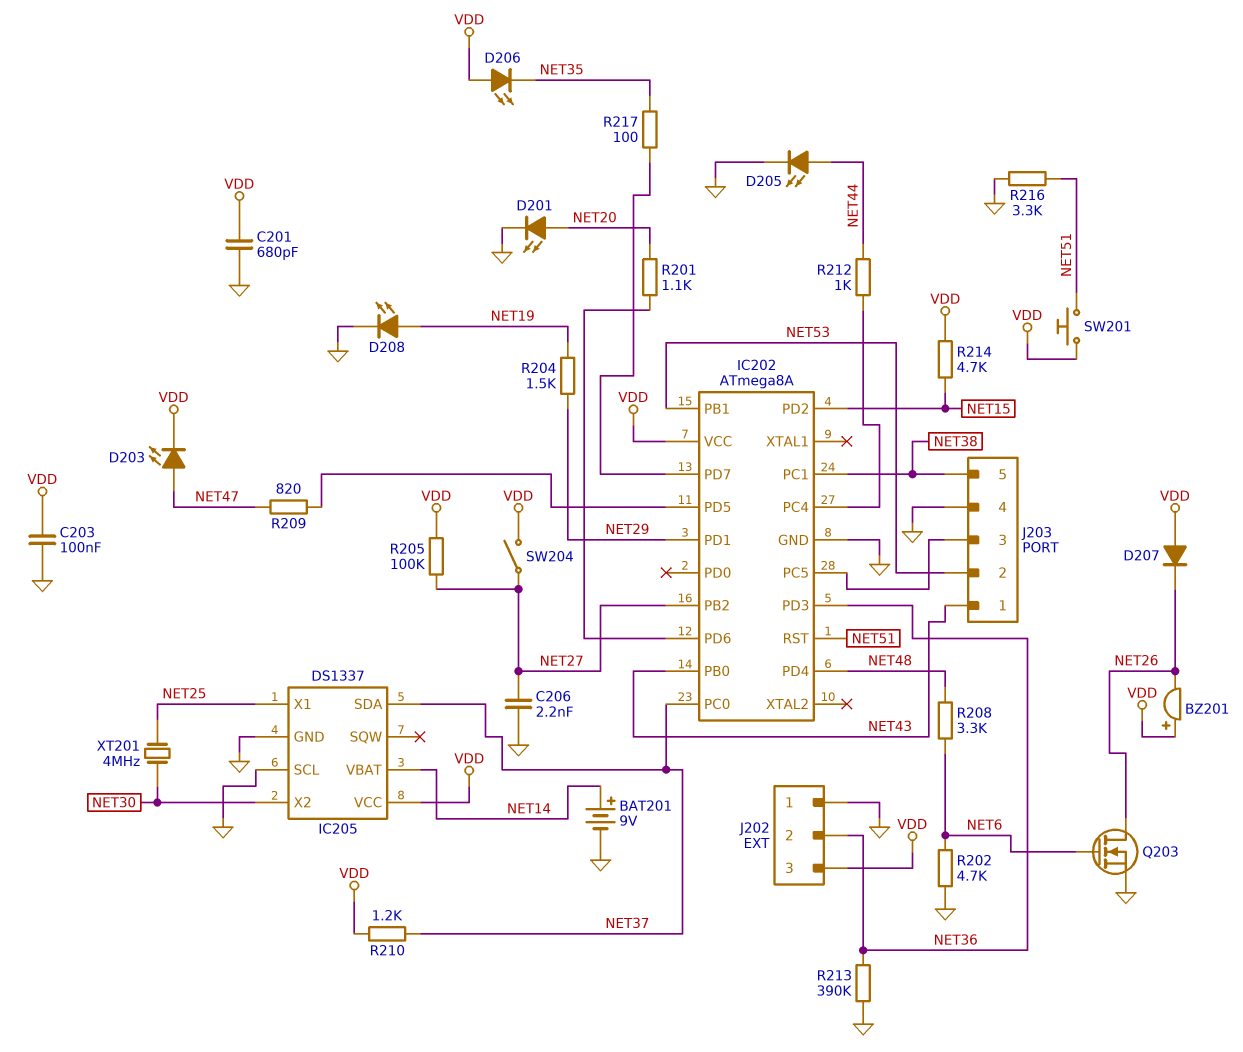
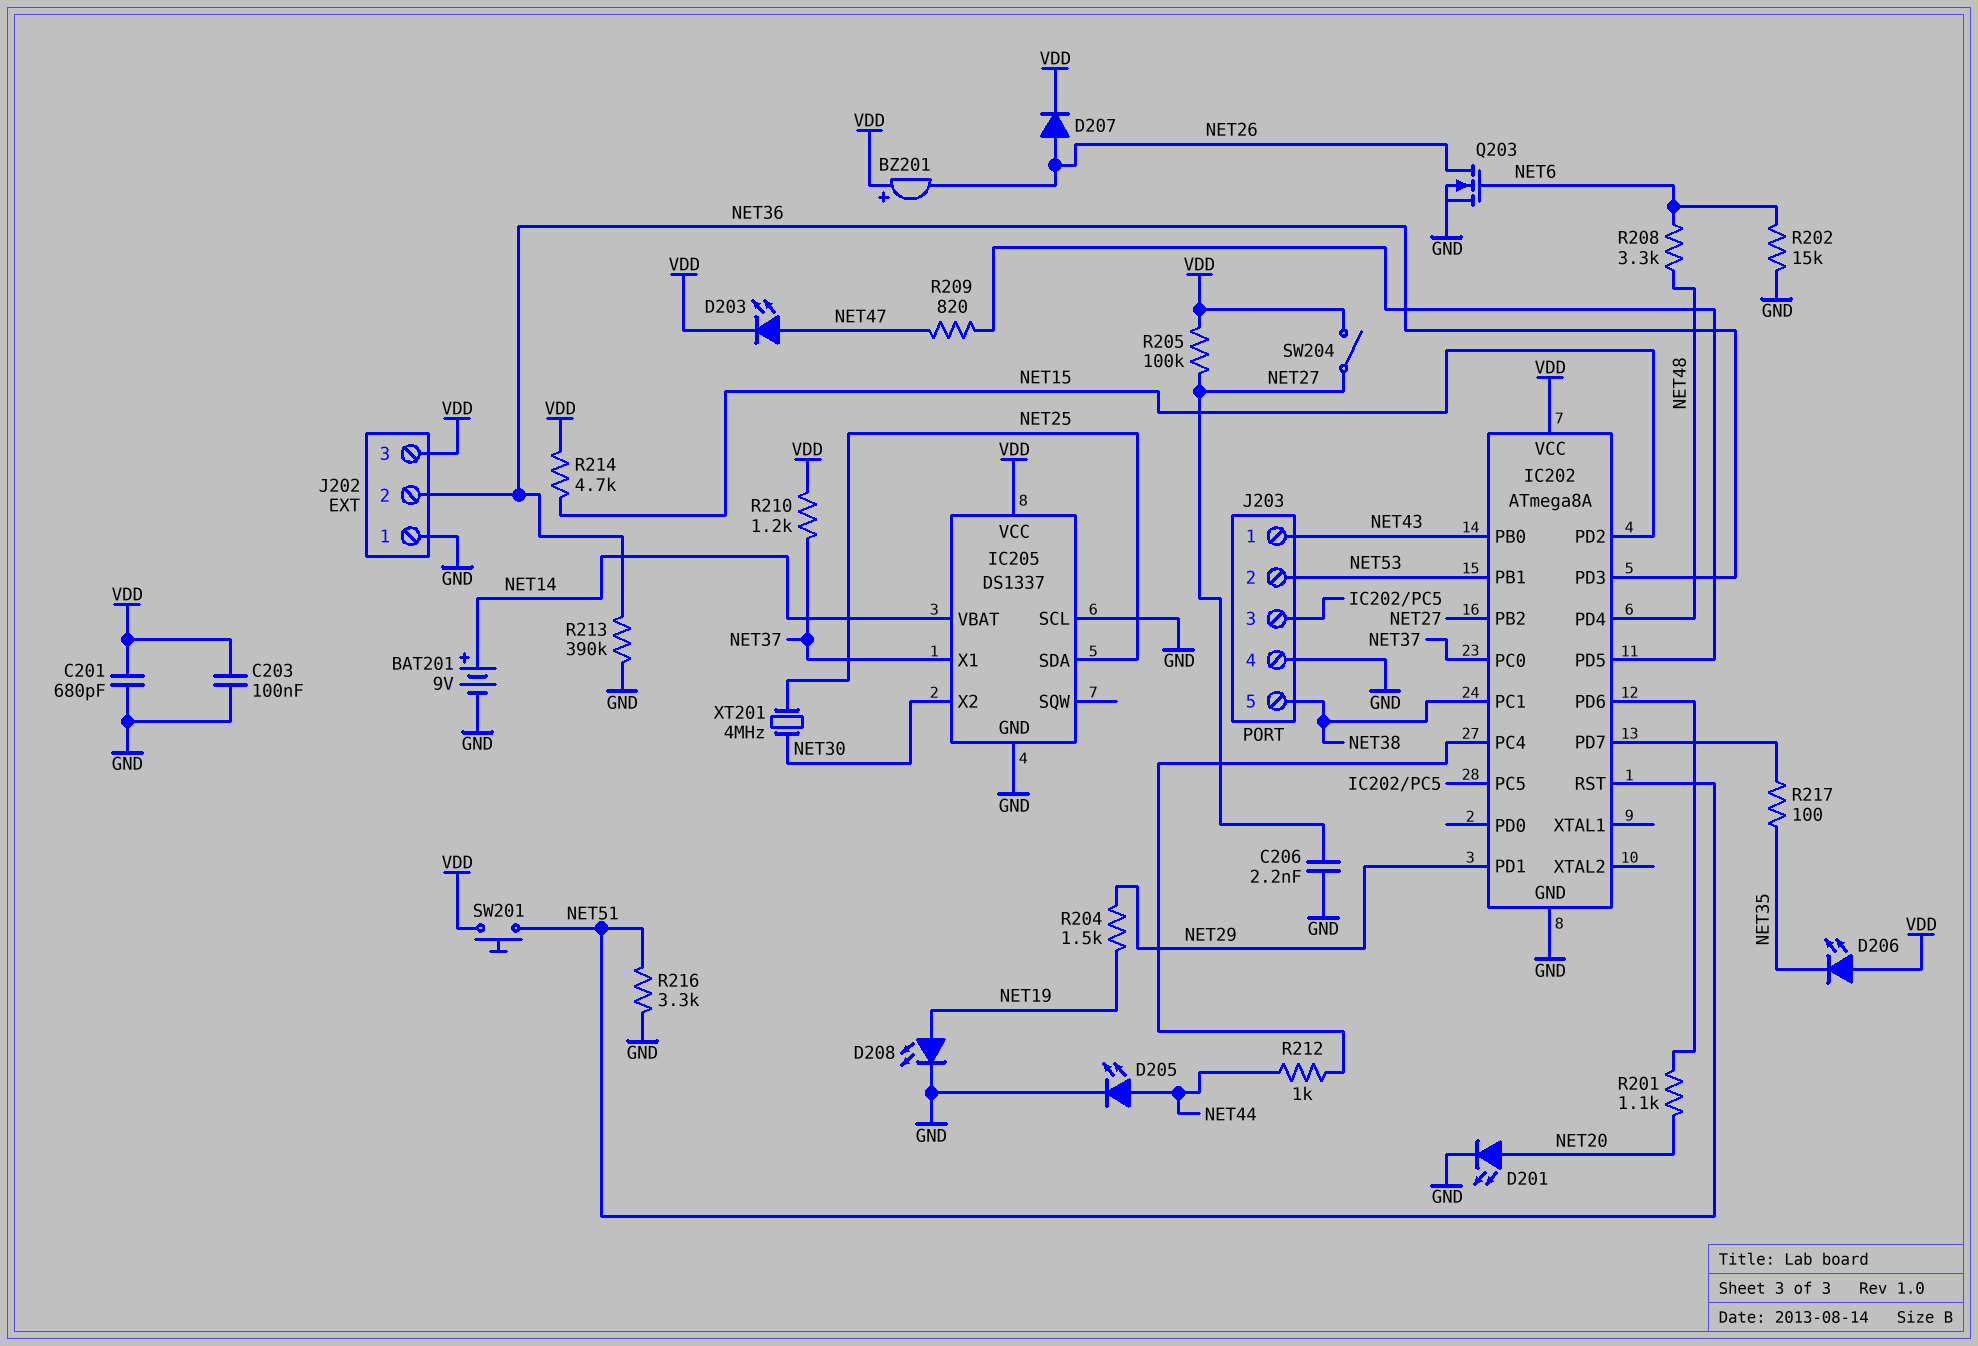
D207: diode (A VDD, K NET26) -> diode (A NET26, K VDD)
IC205 pin SDA: NET37 -> NET25
IC205 pin X1: NET25 -> NET37
R202: 4.7k (GND, NET6) -> 15k (GND, NET6)

